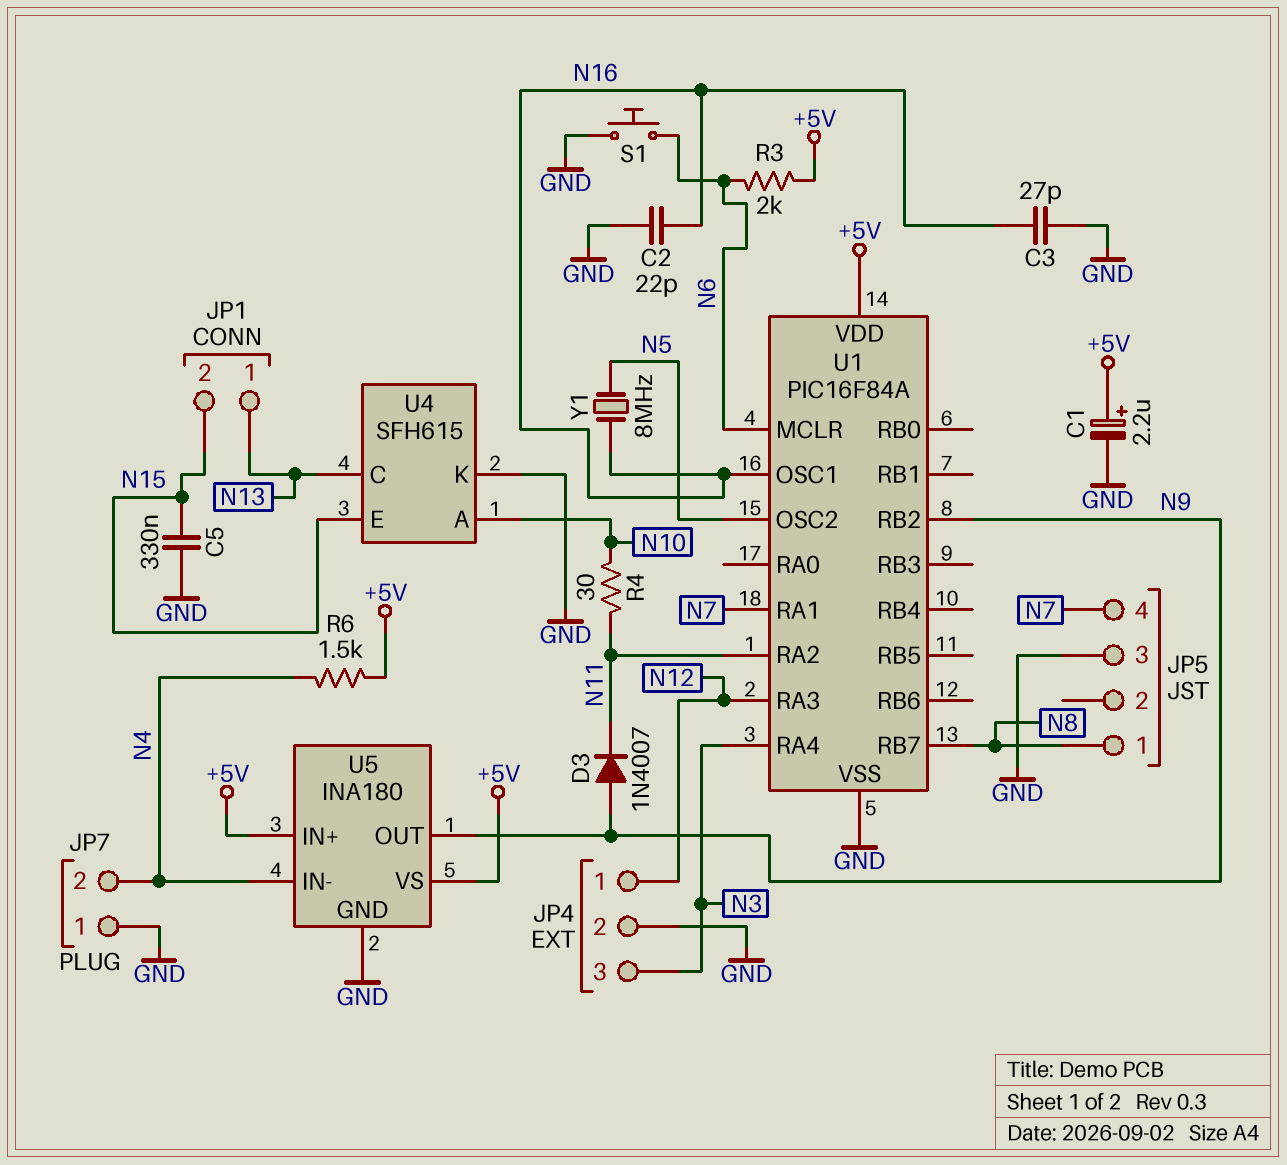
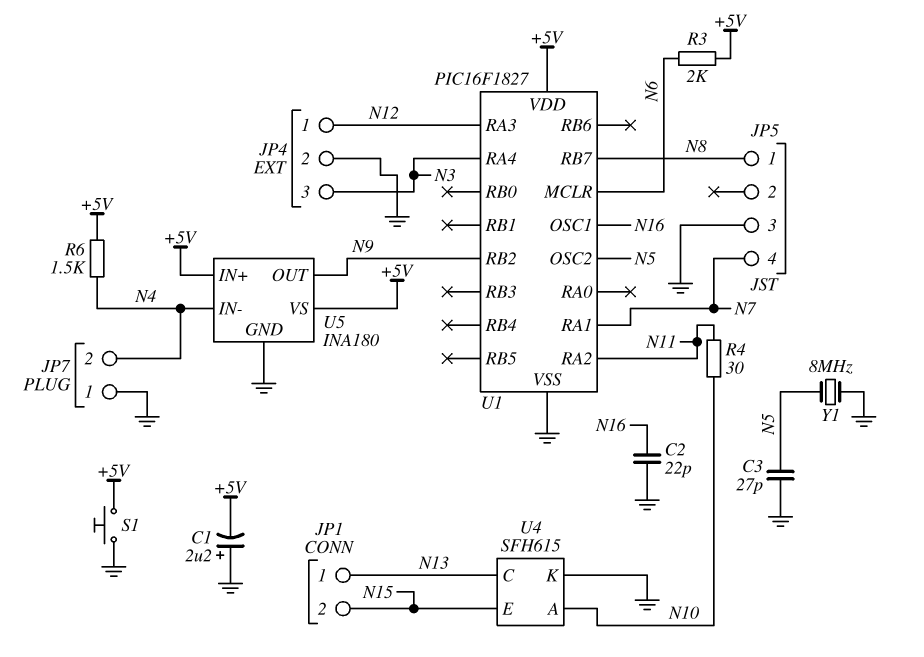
C1: 2.2uF (plus +5V, minus GND) -> 2.2uF (plus GND, minus +5V)
C3: 27pF (GND, N16) -> 27pF (GND, N5)
C5: 330nF (GND, N15) -> none
D3: diode 1N4007 (A N9, K N11) -> none
S1: button (GND, N6) -> button (+5V, GND)
U1: PIC16F84A -> PIC16F1827
Y1: 8MHz (N5, N16) -> 8MHz (GND, N5)

